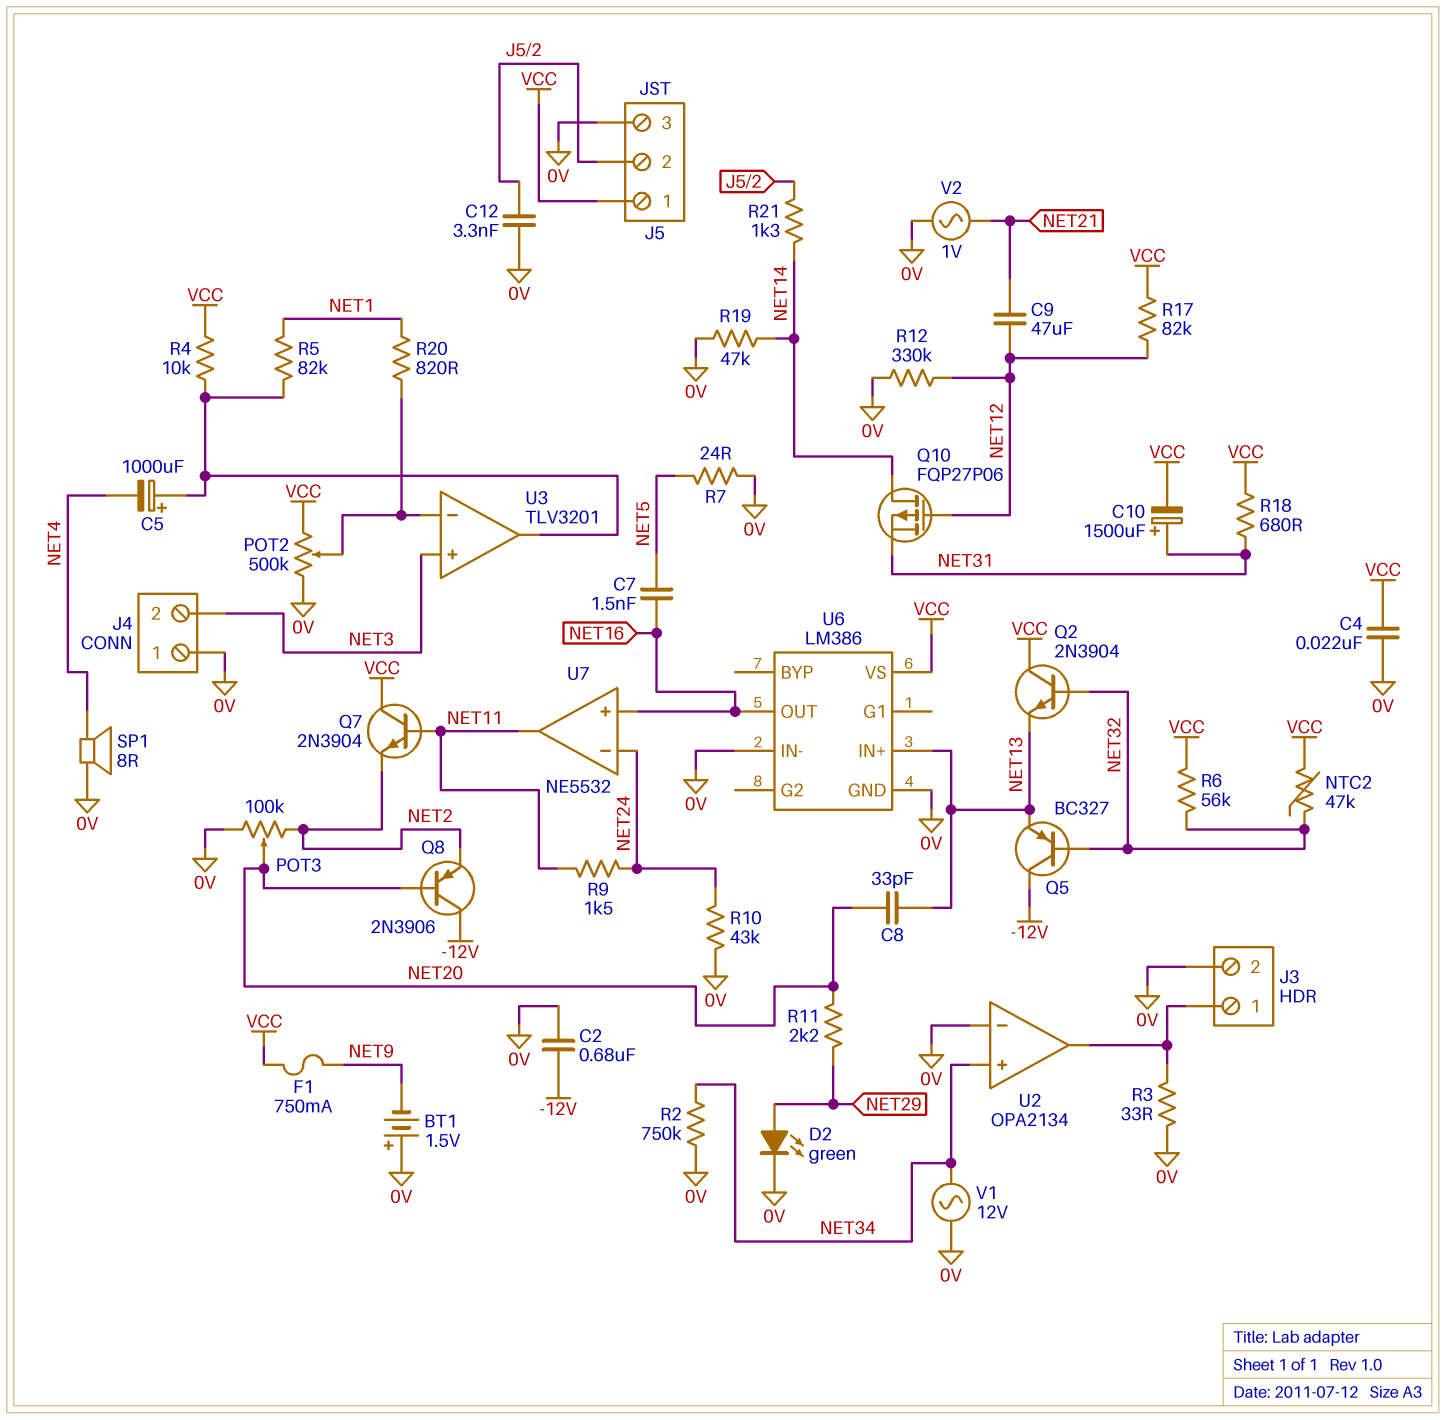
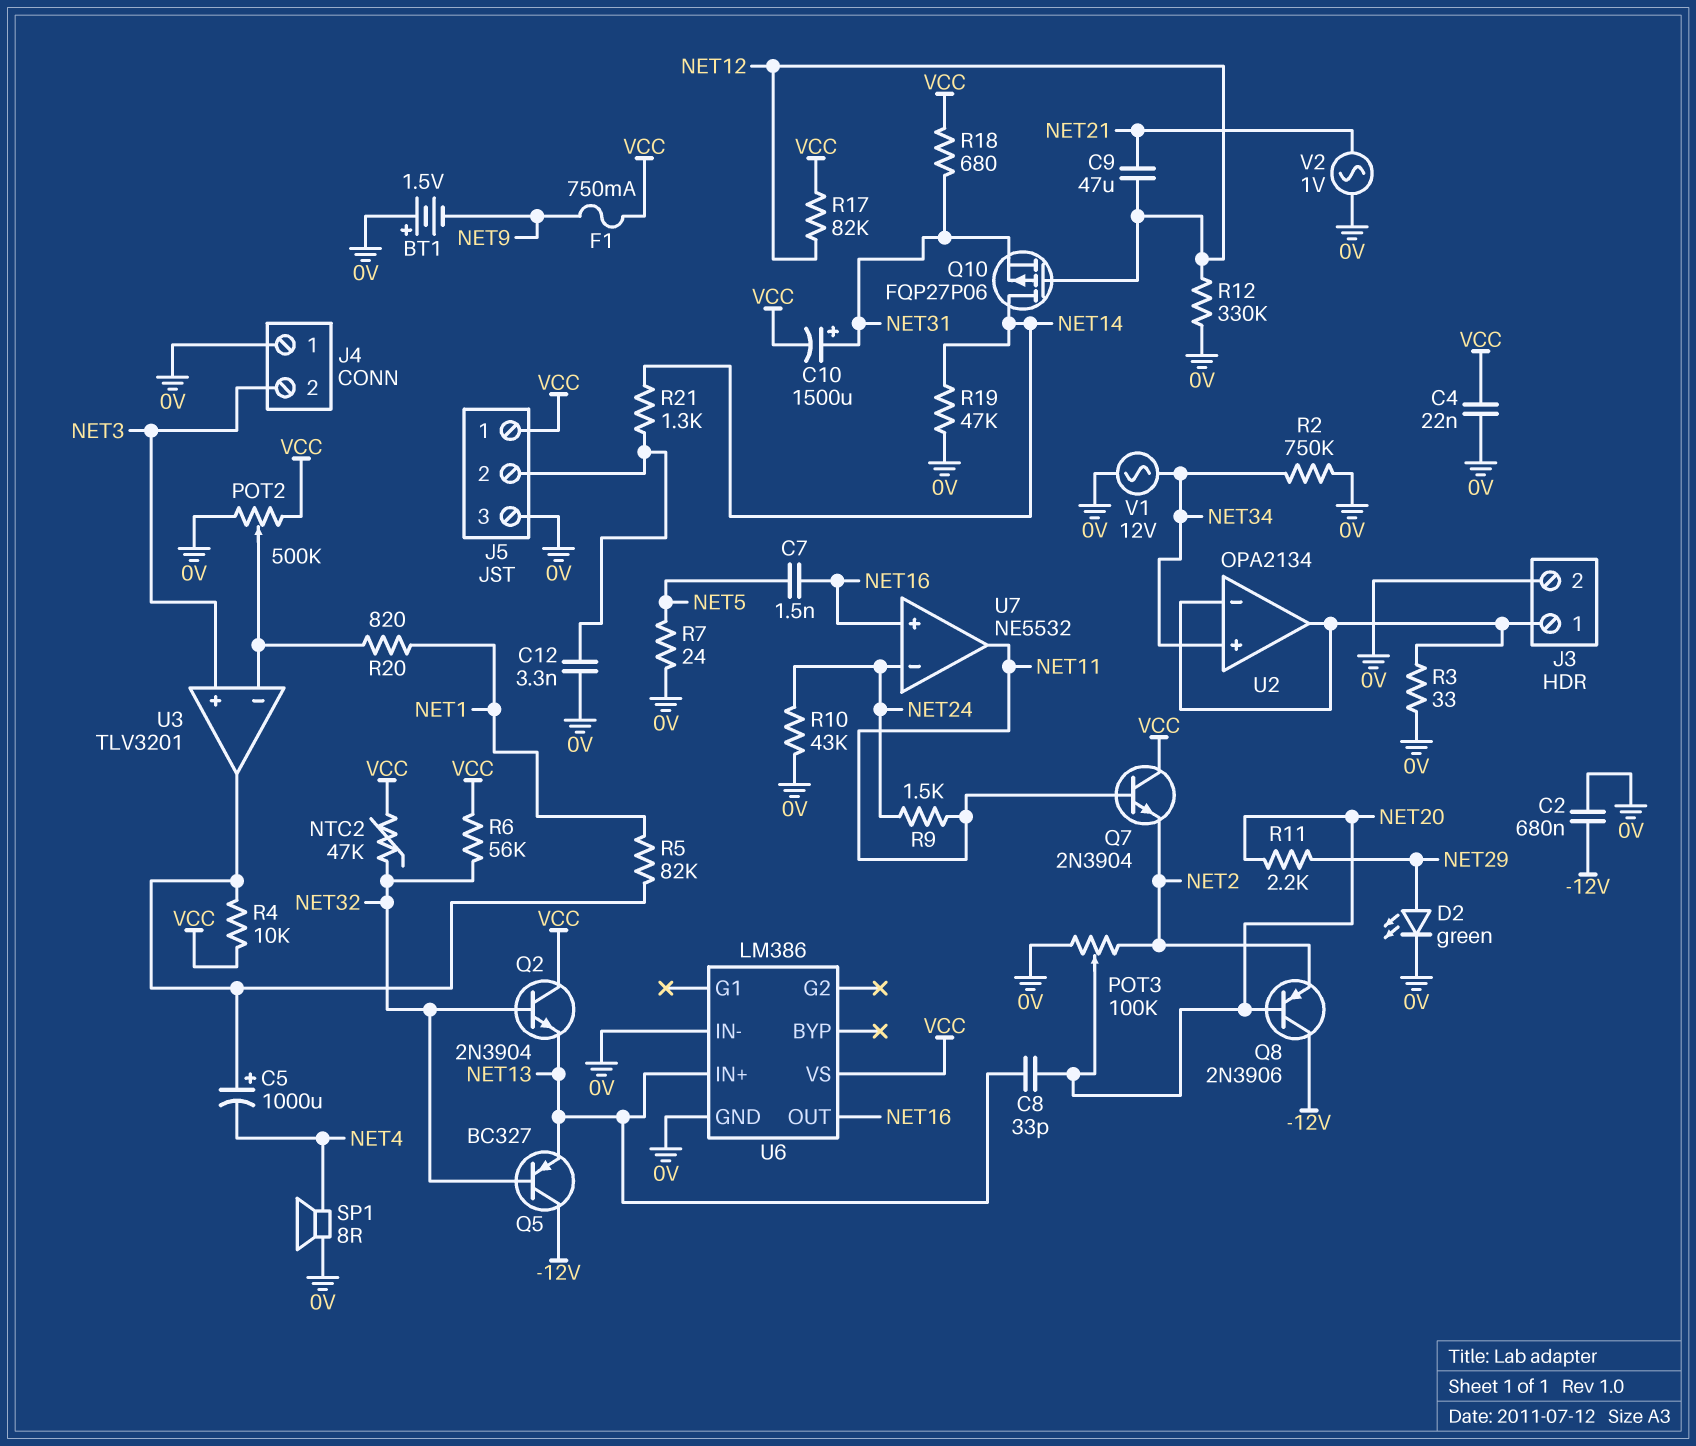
U2 pin in-: 0V -> J3/1

